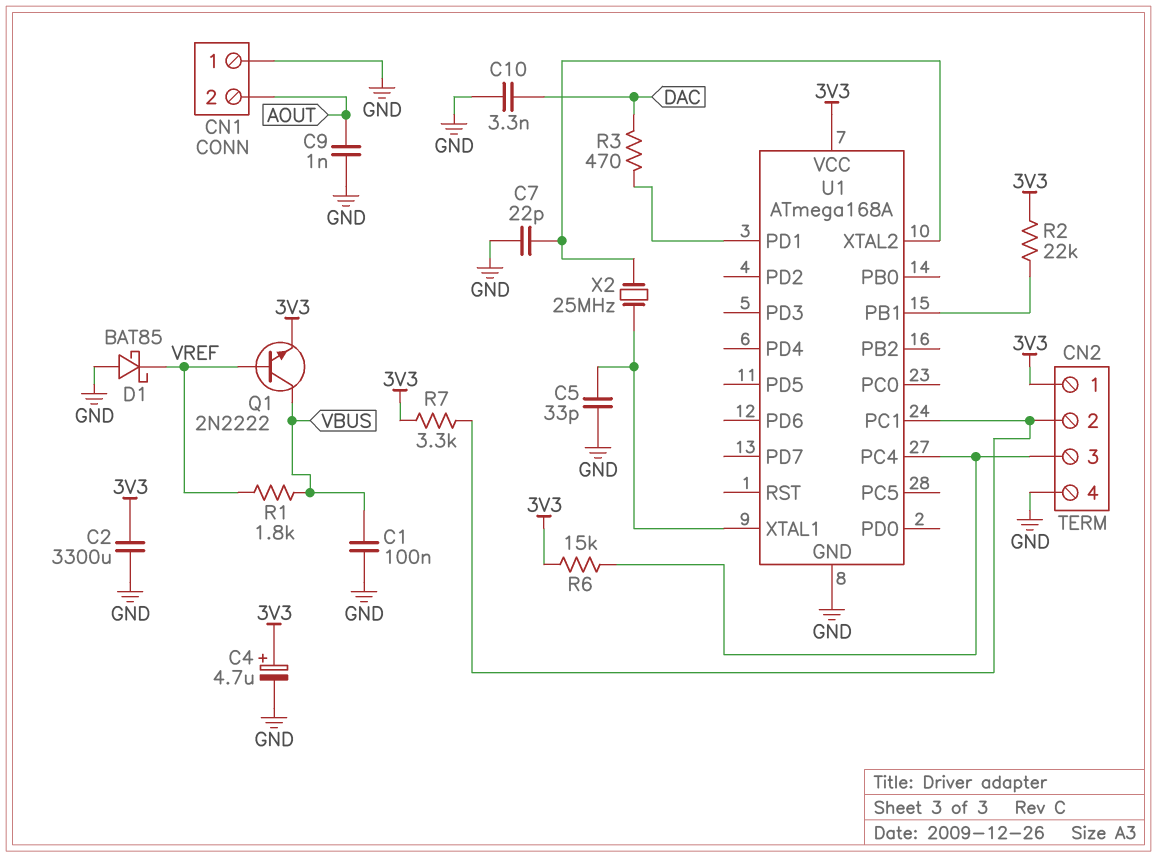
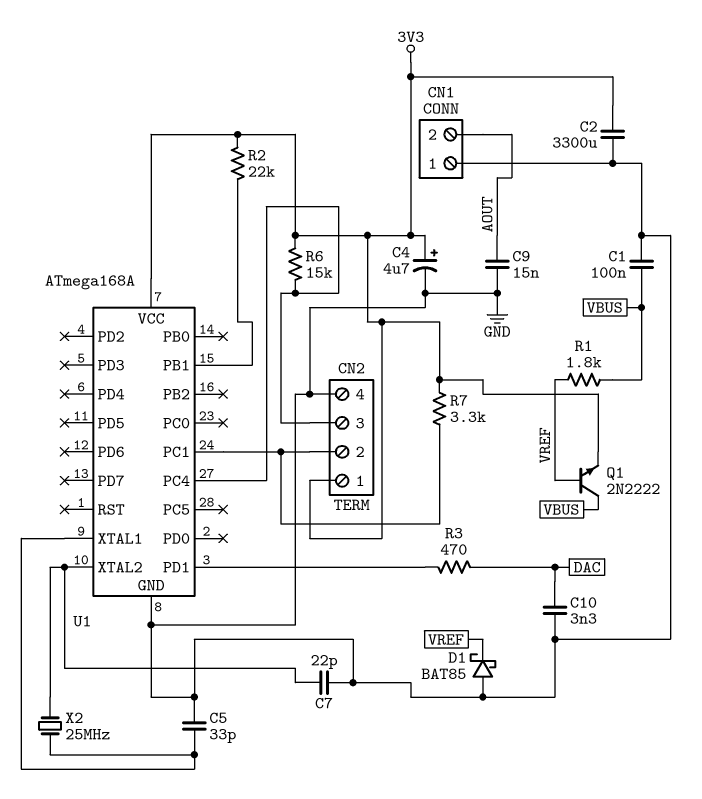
C9: 1nF (AOUT, GND) -> 15nF (AOUT, GND)

